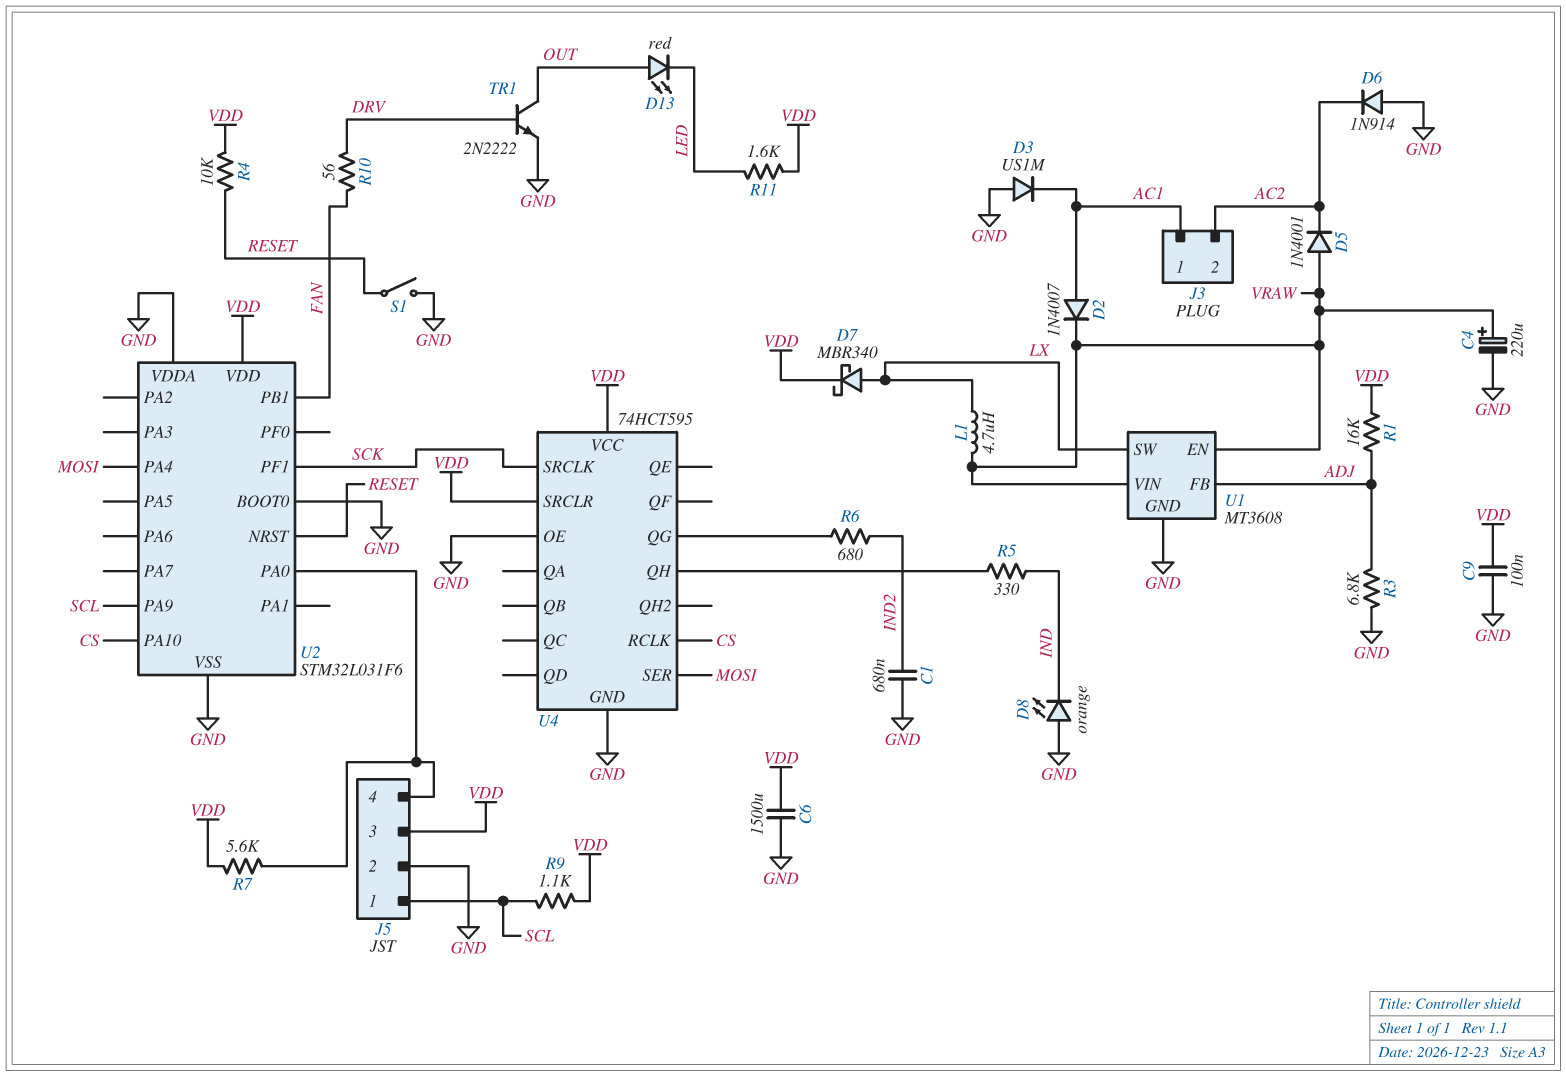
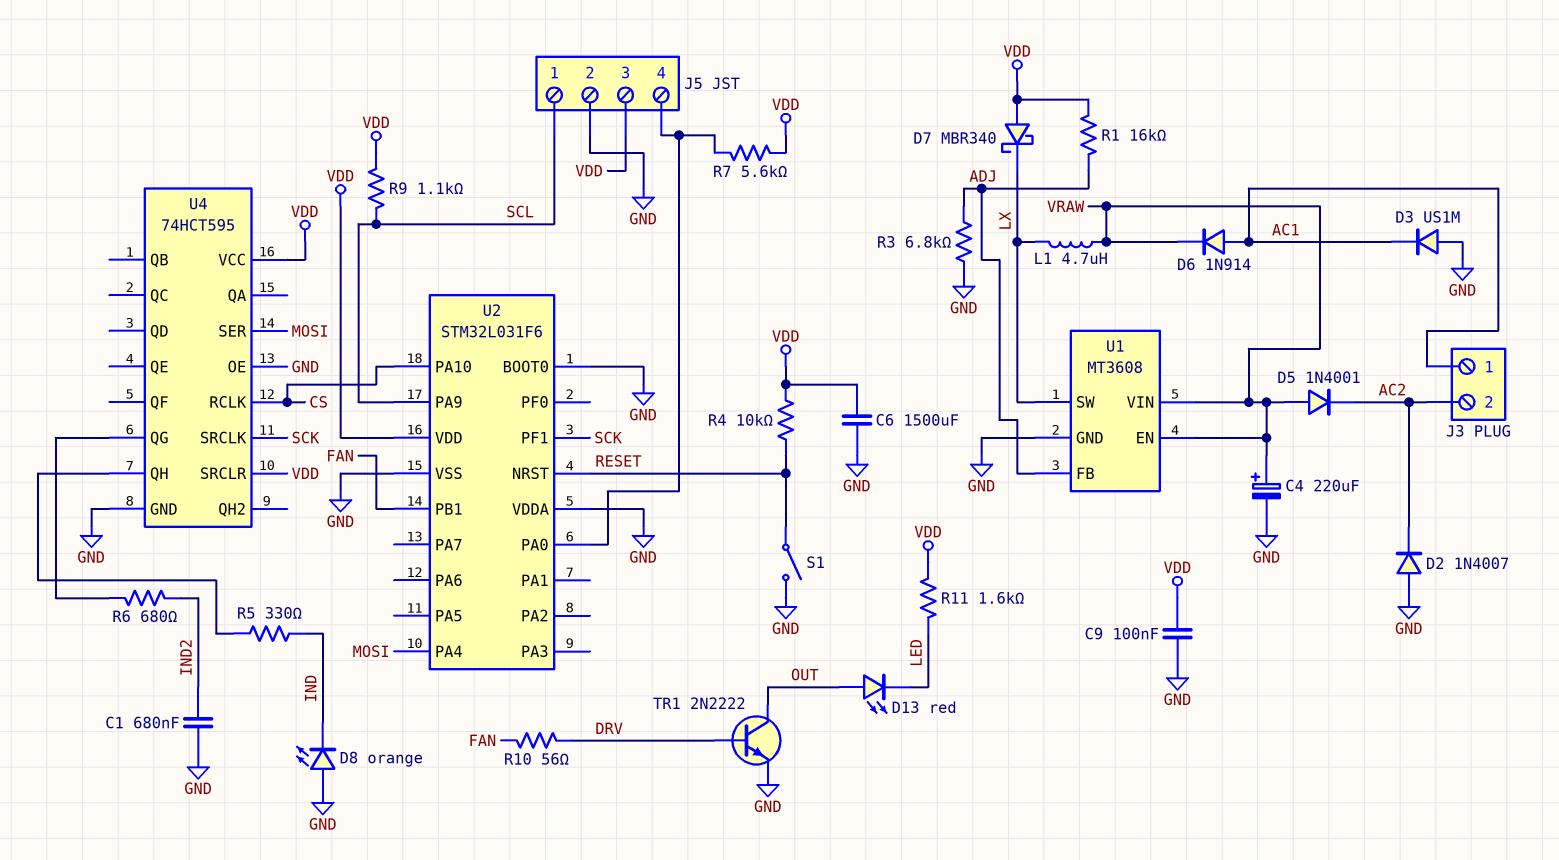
D2: diode 1N4007 (A AC1, K VRAW) -> diode 1N4007 (A GND, K AC2)
D6: diode 1N914 (A GND, K AC2) -> diode 1N914 (A AC1, K VRAW)
D7: schottky MBR340 (A LX, K VDD) -> schottky MBR340 (A VDD, K LX)

